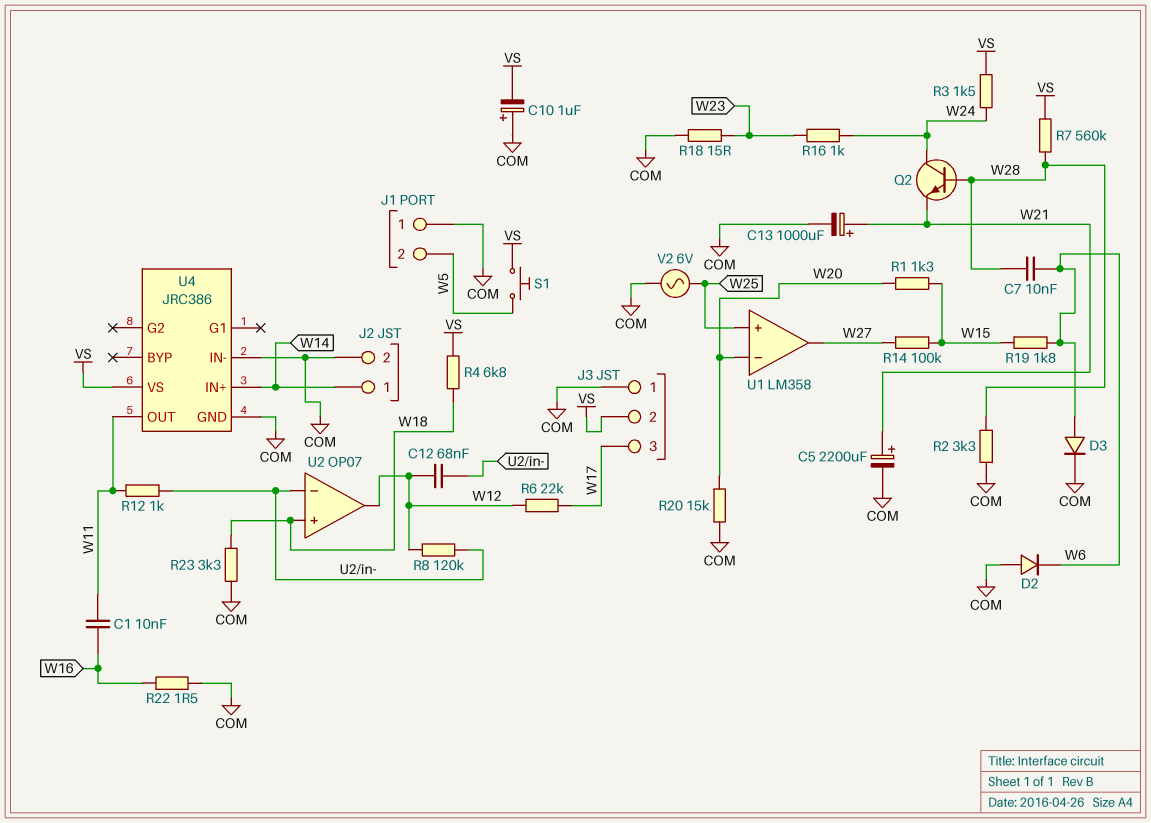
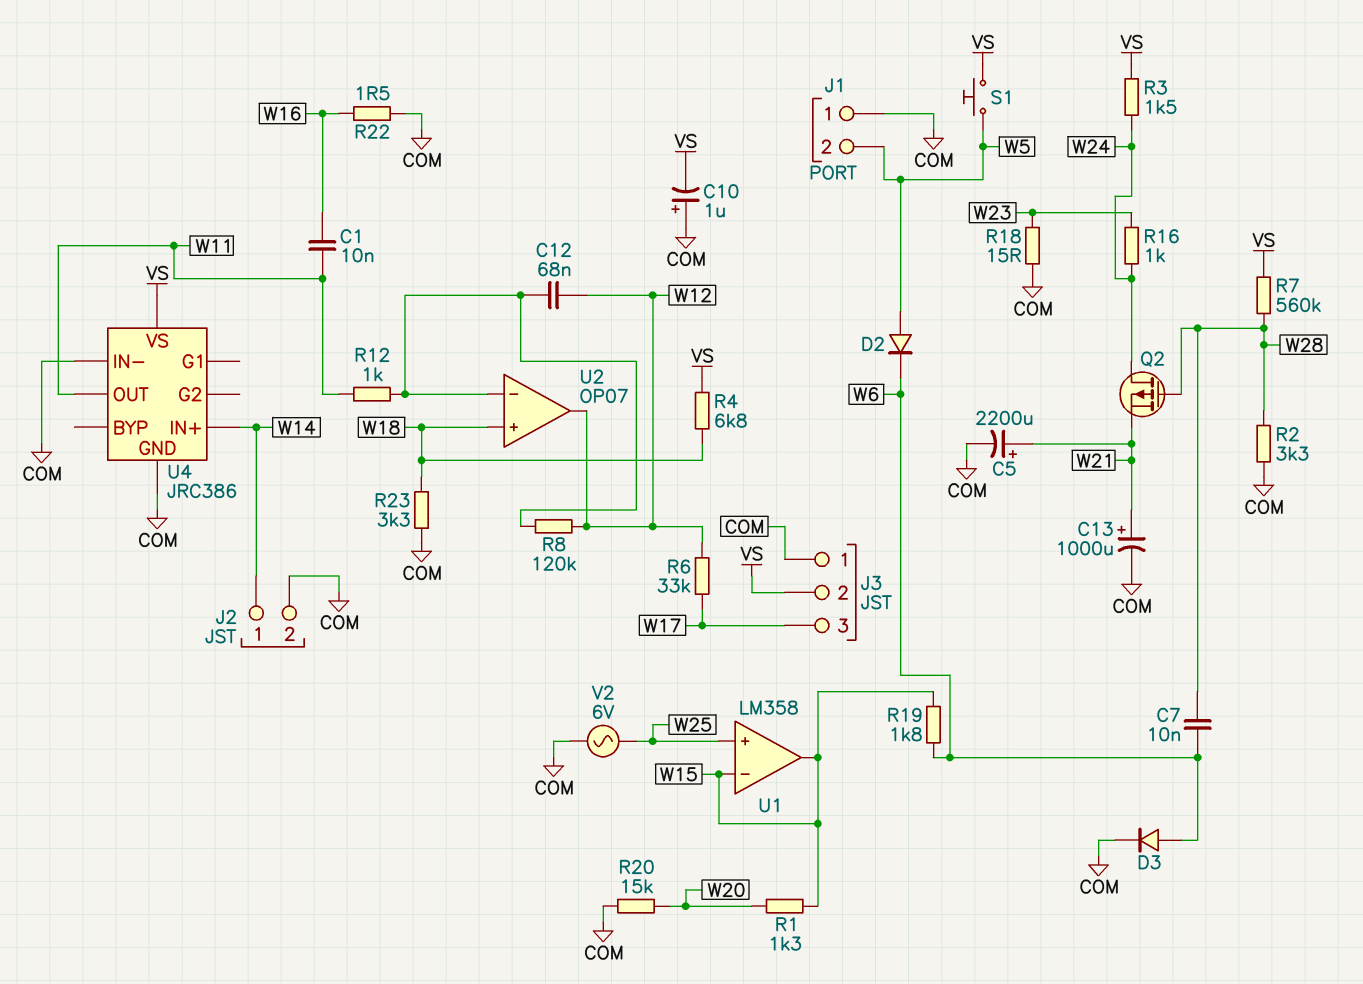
D2: diode (A COM, K W6) -> diode (A W5, K W6)
Q2: NPN (B W28, C W24, E W21) -> PMOS (G W28, D W24, S W21)
R6: 22k (W12, W17) -> 33k (W12, W17)
R14: 100k (W15, W27) -> none
U1 pin in-: W20 -> W15
U1 pin out: W27 -> W15

